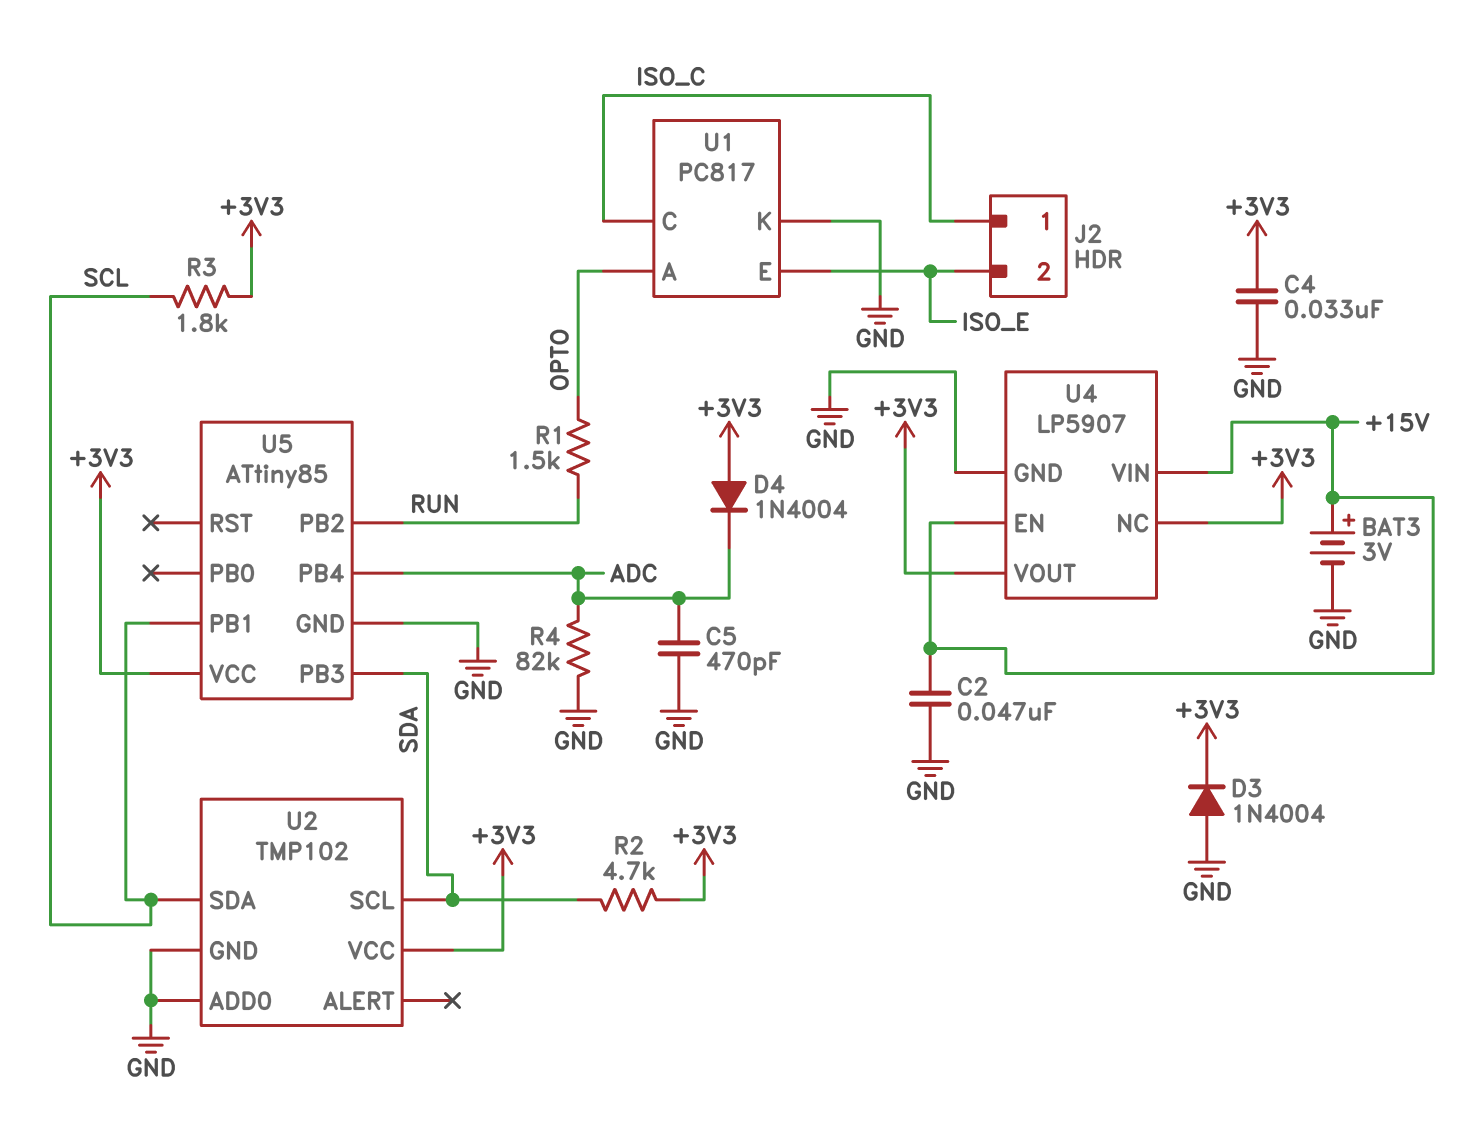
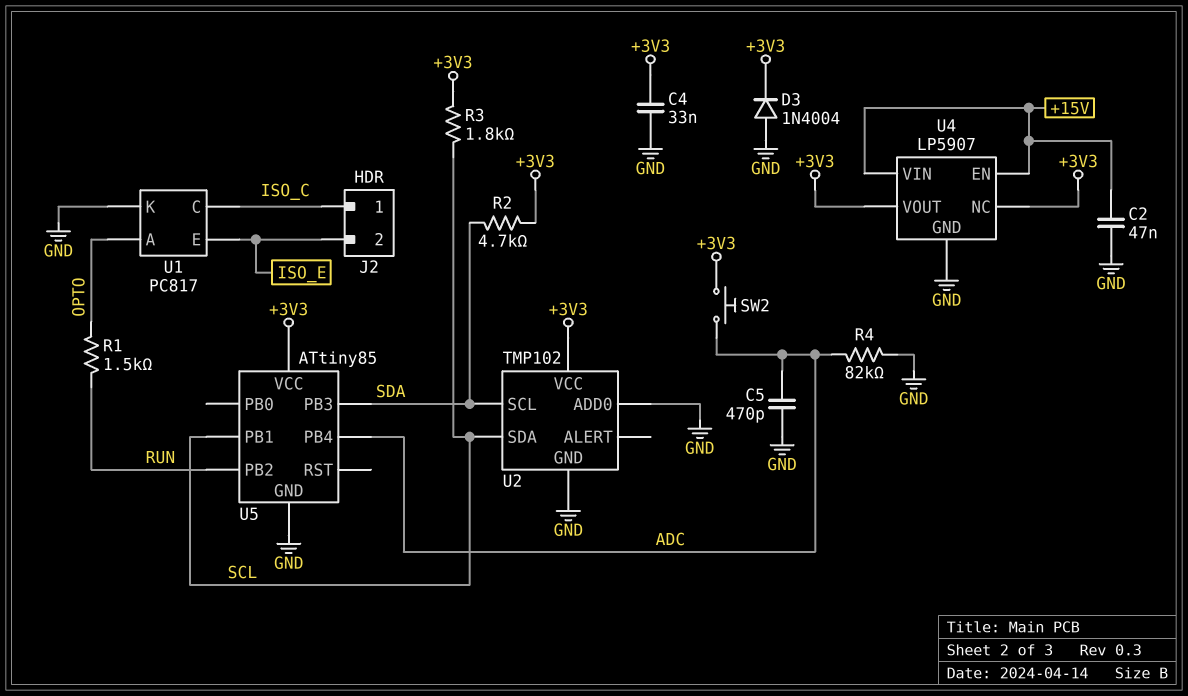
BAT3: 3V (plus +15V, minus GND) -> none
D4: diode 1N4004 (A +3V3, K ADC) -> none
SW2: none -> button (+3V3, ADC)

